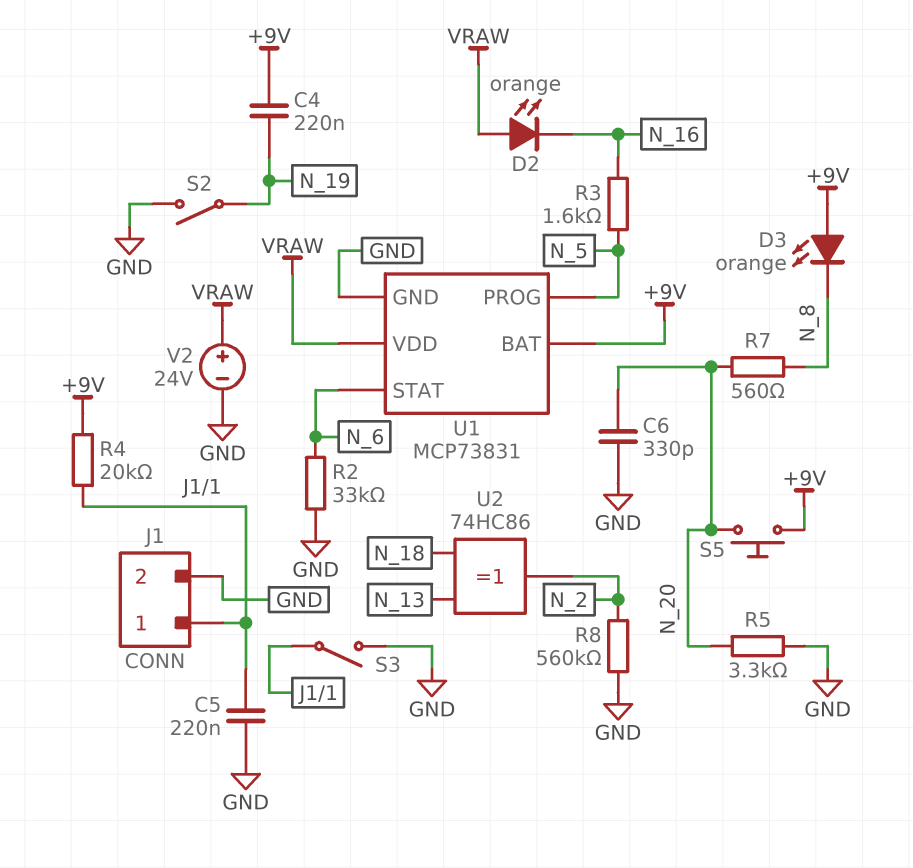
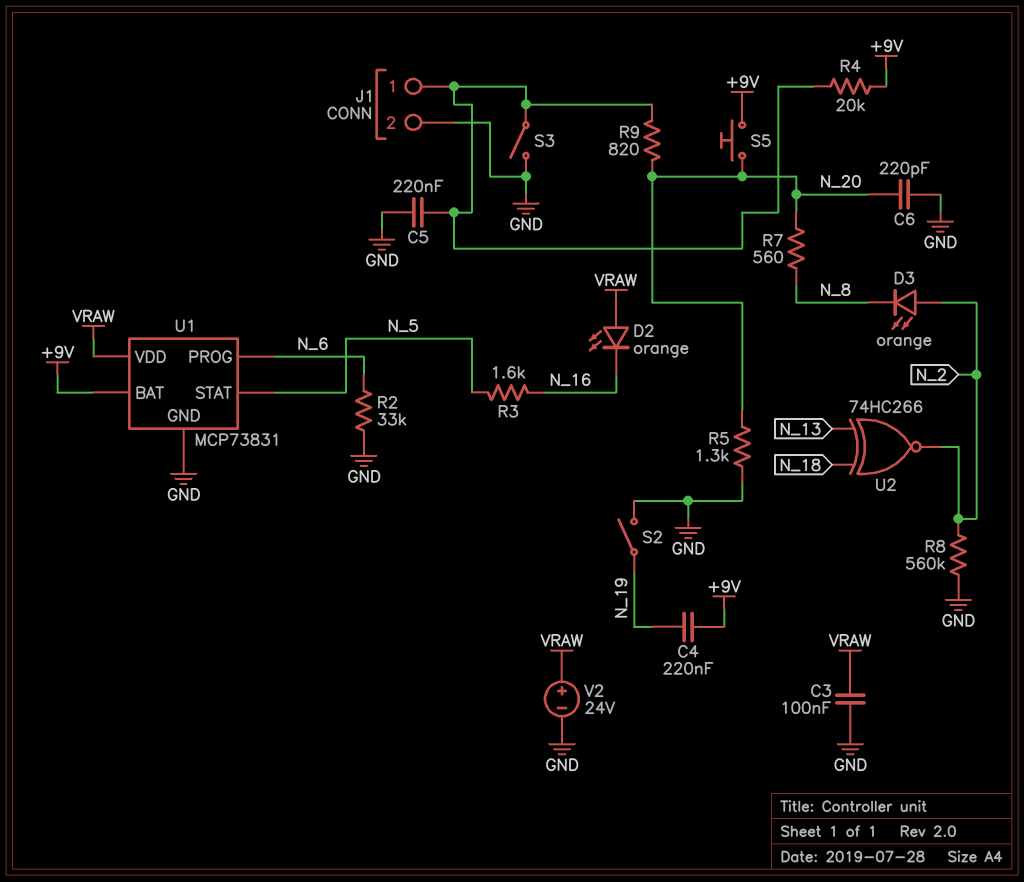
C3: none -> 100nF (GND, VRAW)
C6: 330pF (GND, N_20) -> 220pF (GND, N_20)
D3: LED orange (A +9V, K N_8) -> LED orange (A N_2, K N_8)
R5: 3.3k (GND, N_20) -> 1.3k (GND, N_20)
R9: none -> 820 (J1/1, N_20)
U1 pin PROG: N_5 -> N_6
U1 pin STAT: N_6 -> N_5
U2: XOR 74HC86 (in N_13, in N_18, out N_2) -> XNOR 74HC266 (in N_13, in N_18, out N_2)

